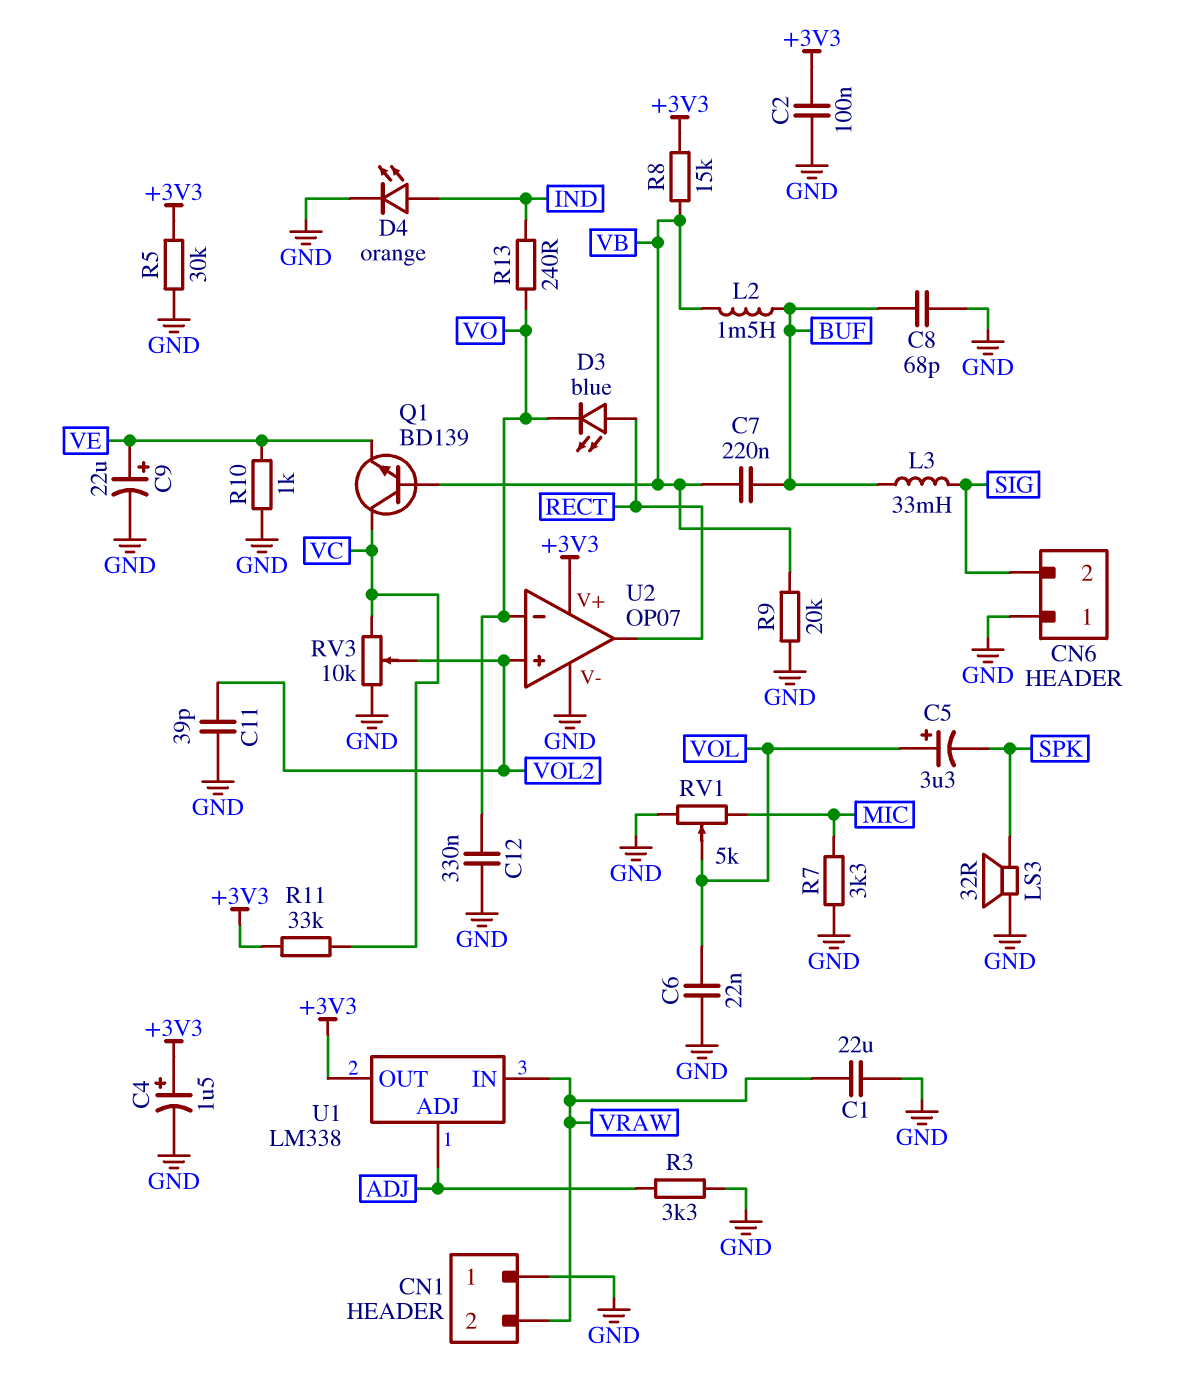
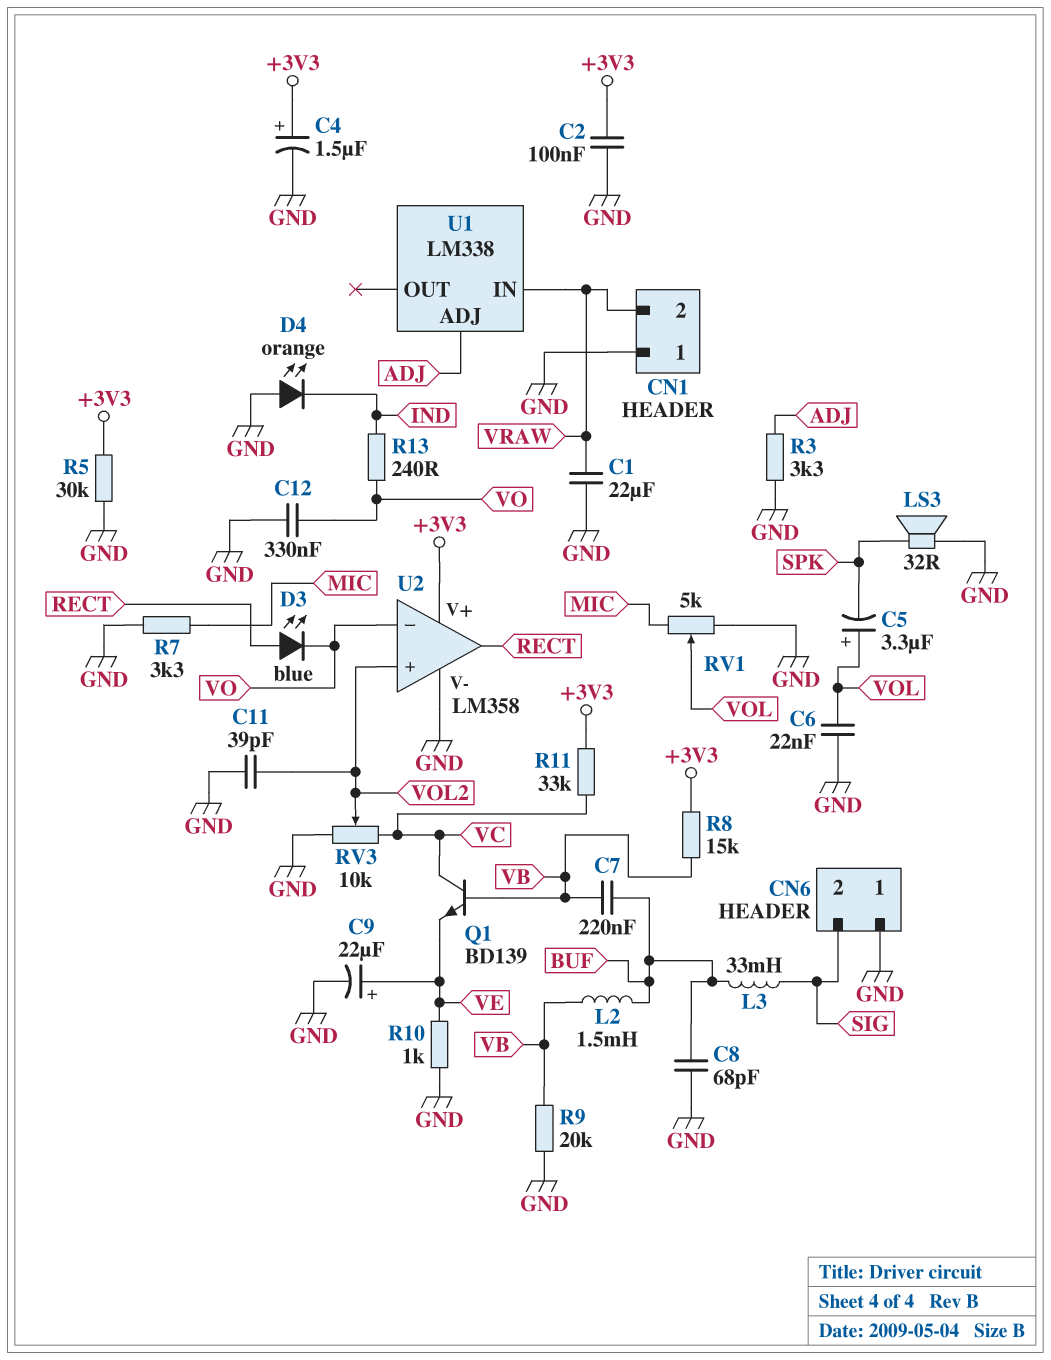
D4: LED orange (A IND, K GND) -> LED orange (A GND, K IND)
U1 pin OUT: +3V3 -> none
U2: OP07 -> LM358

